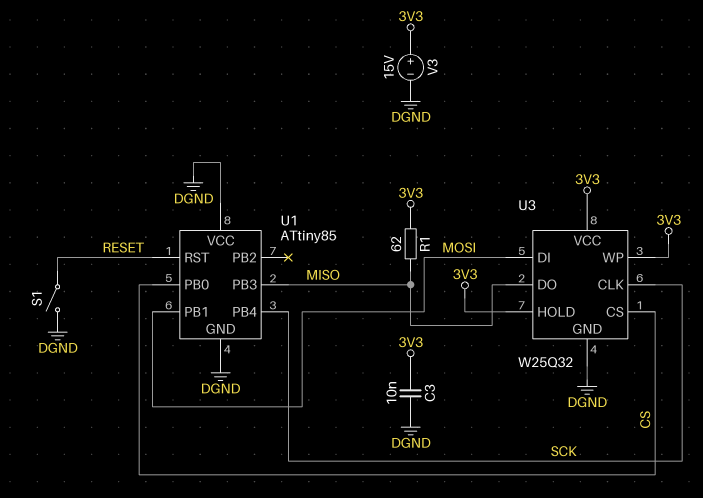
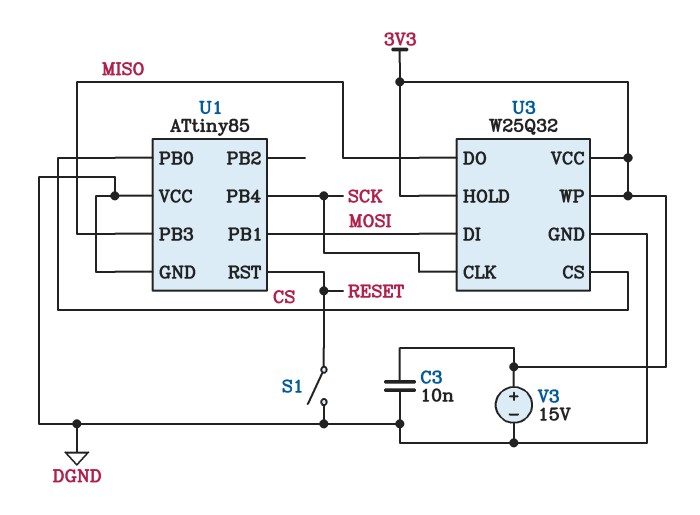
R1: 62 (3V3, MISO) -> none

